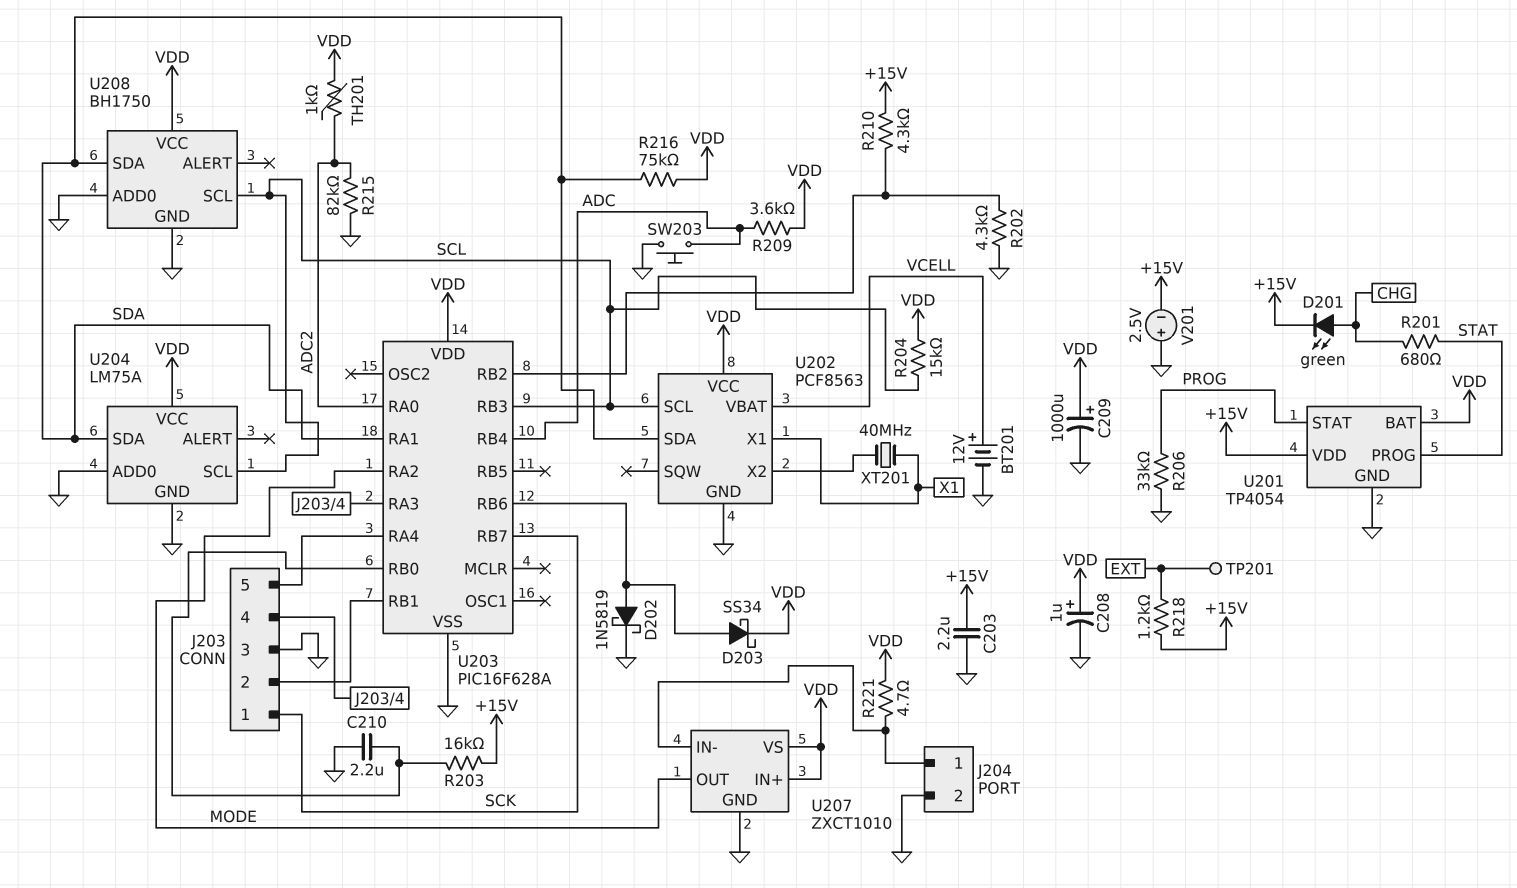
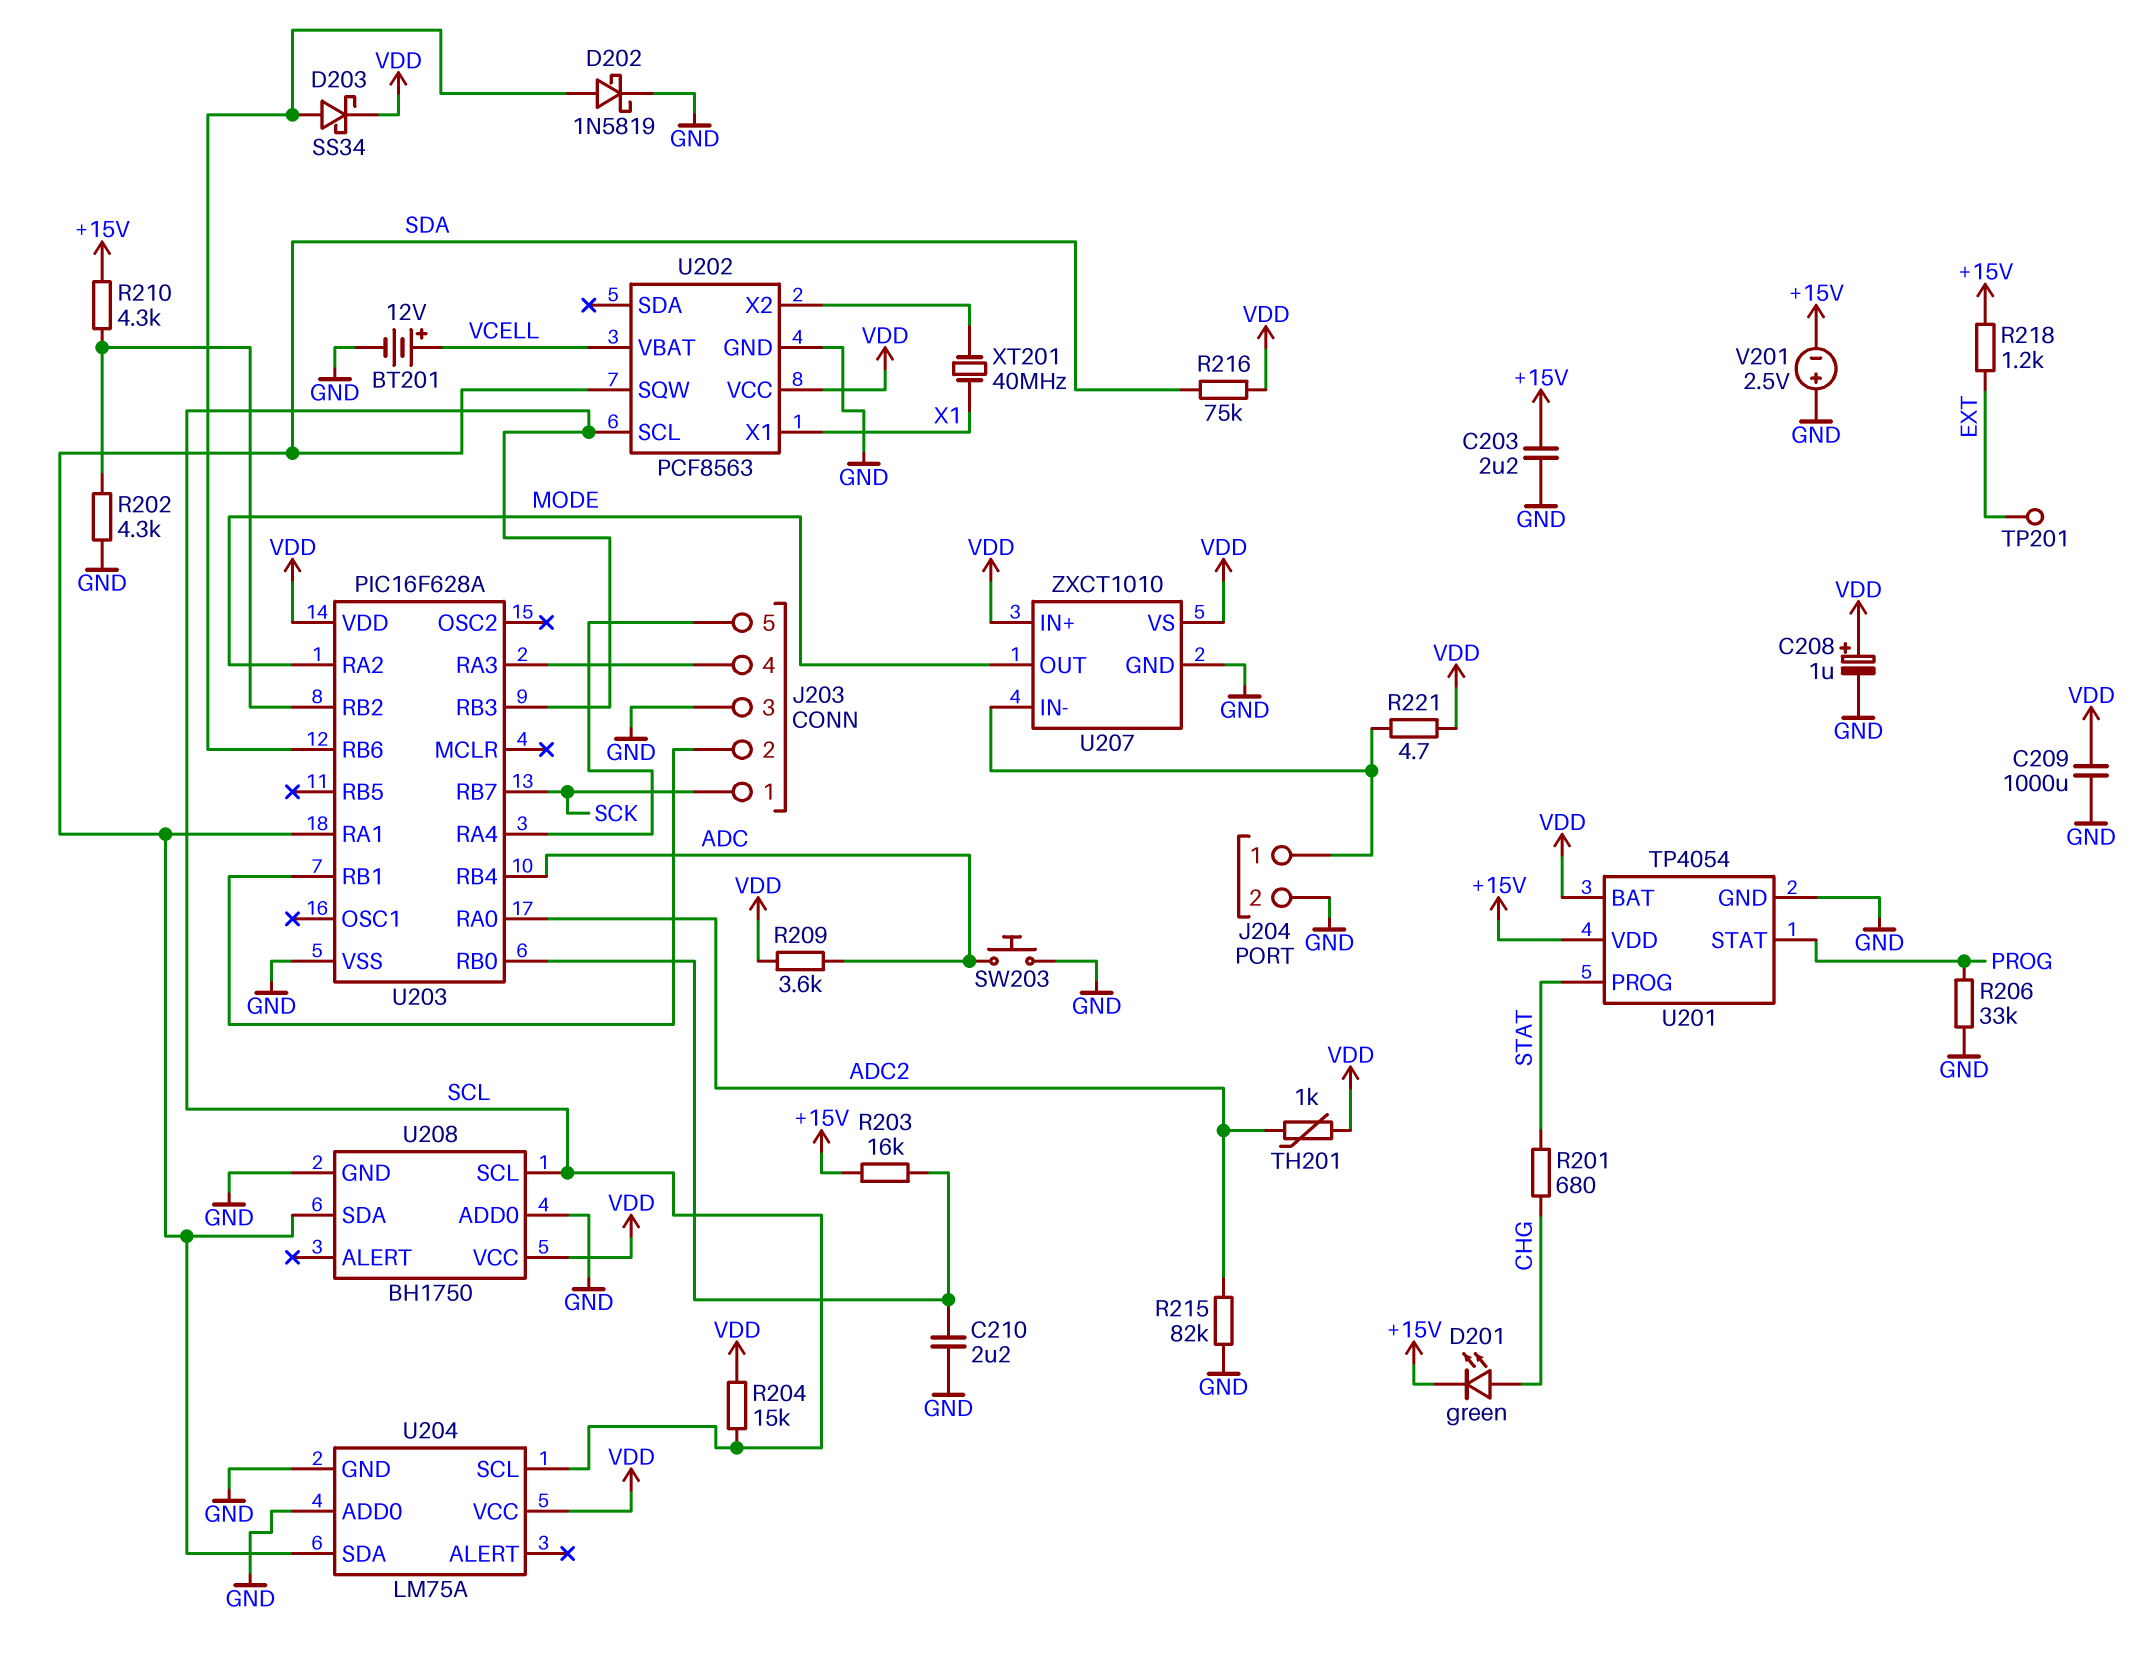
C209: 1000uF (plus VDD, minus GND) -> 1000uF (GND, VDD)
U202 pin SDA: SDA -> none
U202 pin SQW: none -> SDA

